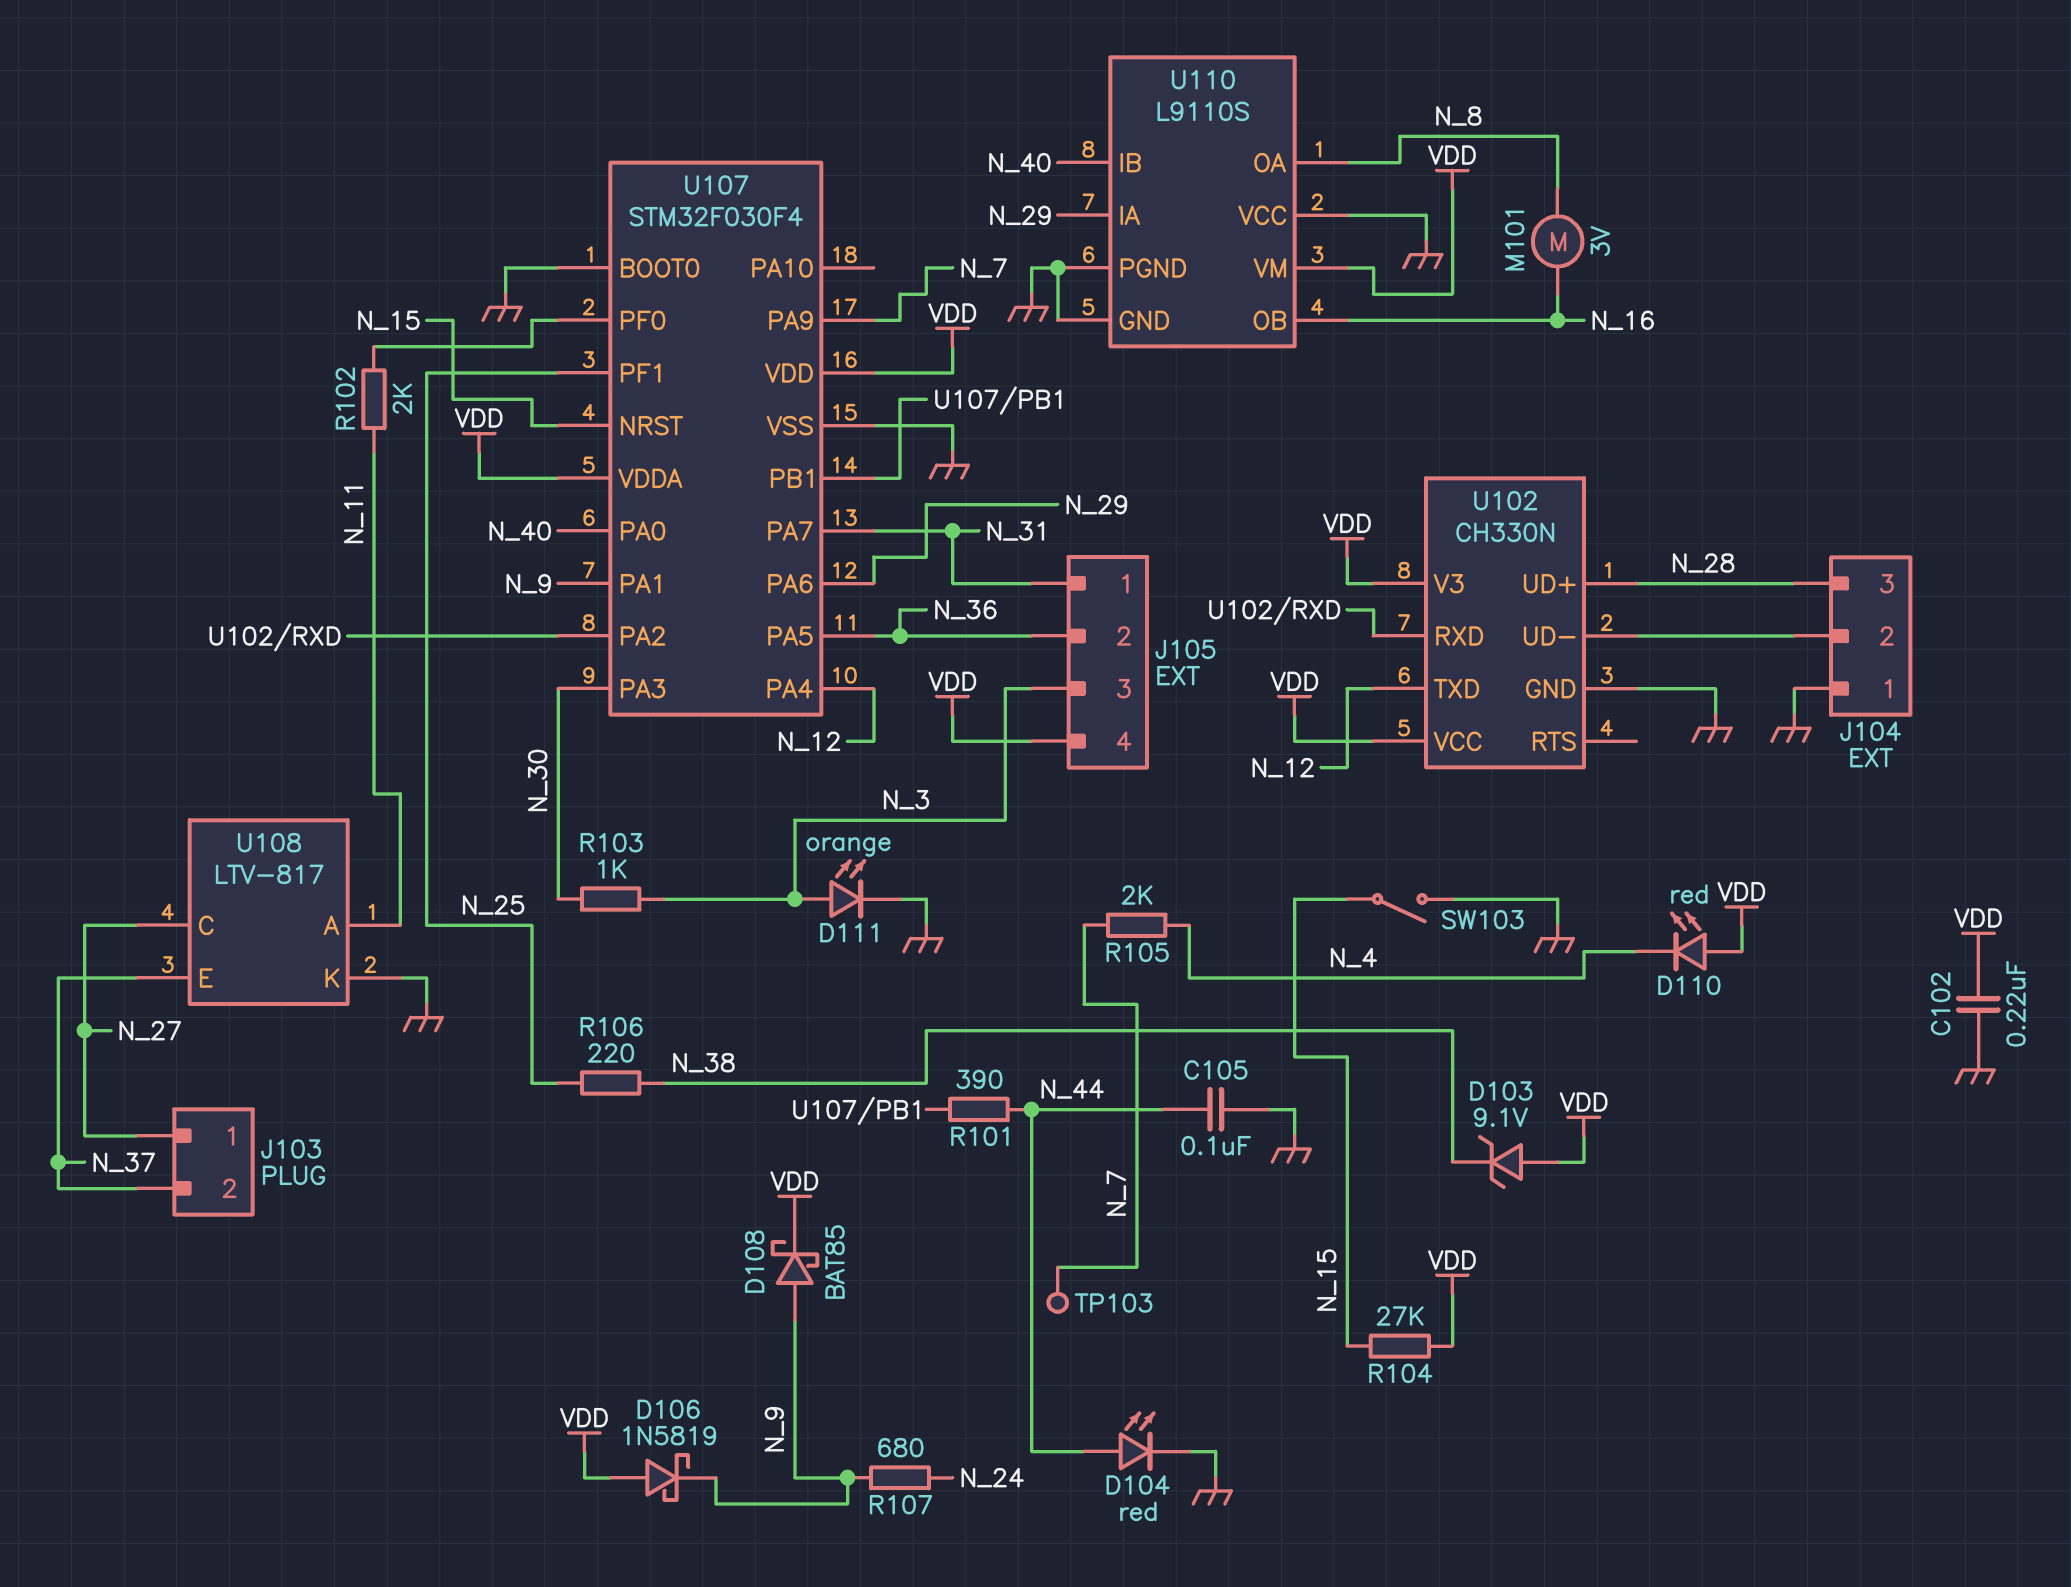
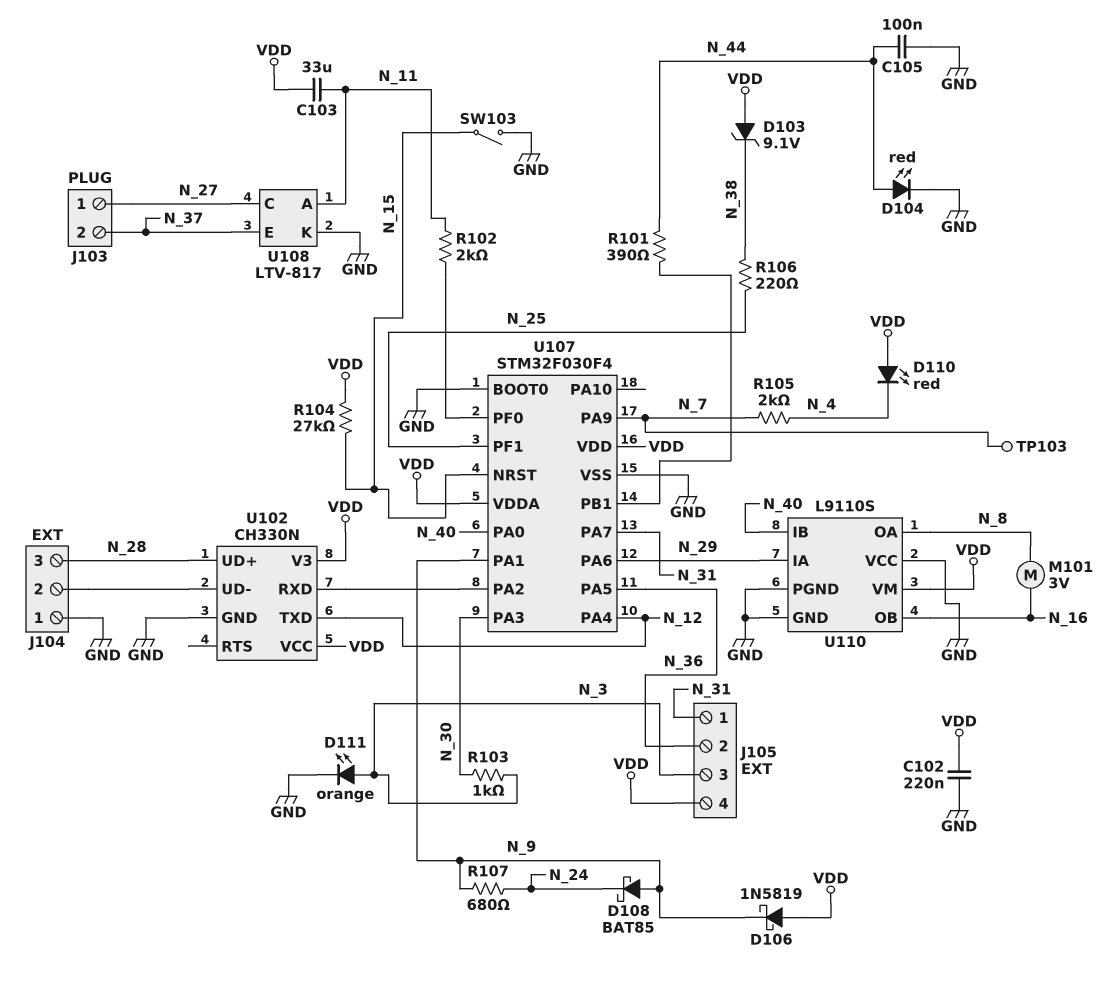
C103: none -> 33uF (N_11, VDD)
D108: schottky BAT85 (A N_9, K VDD) -> schottky BAT85 (A N_9, K N_24)

